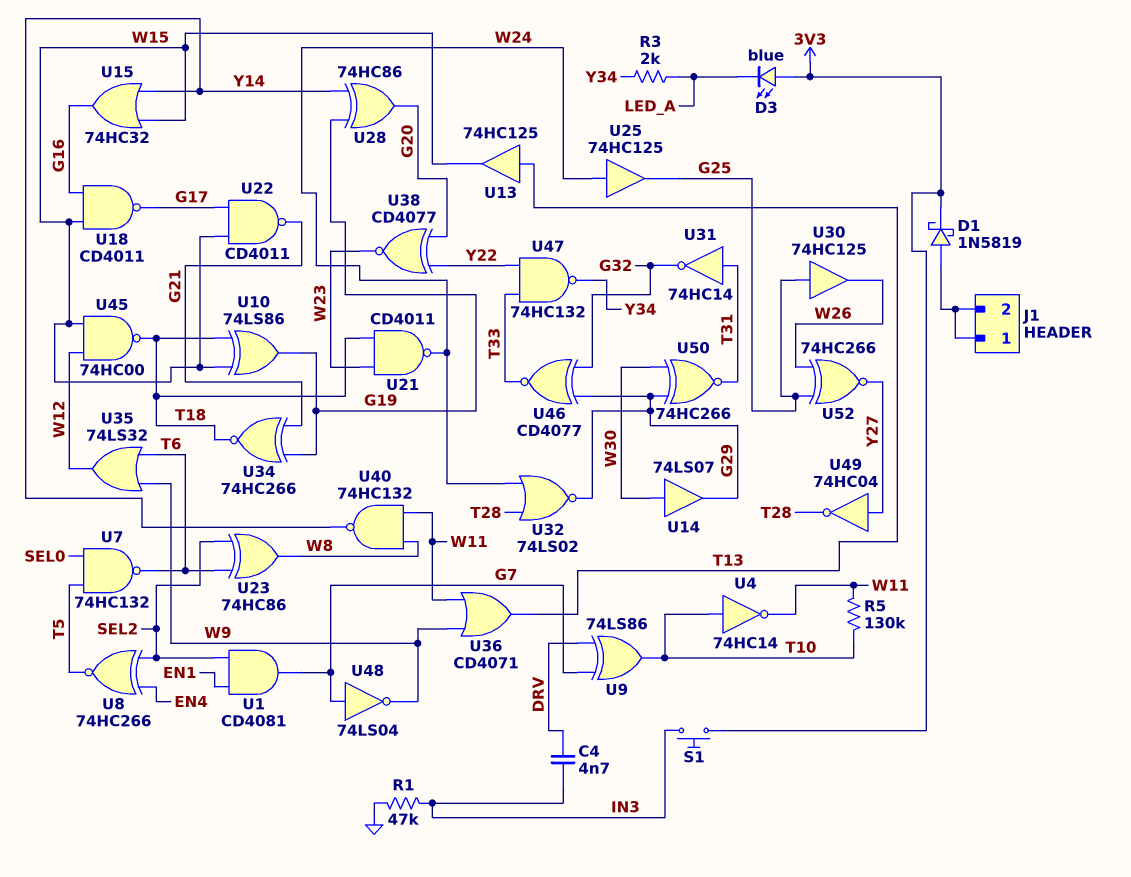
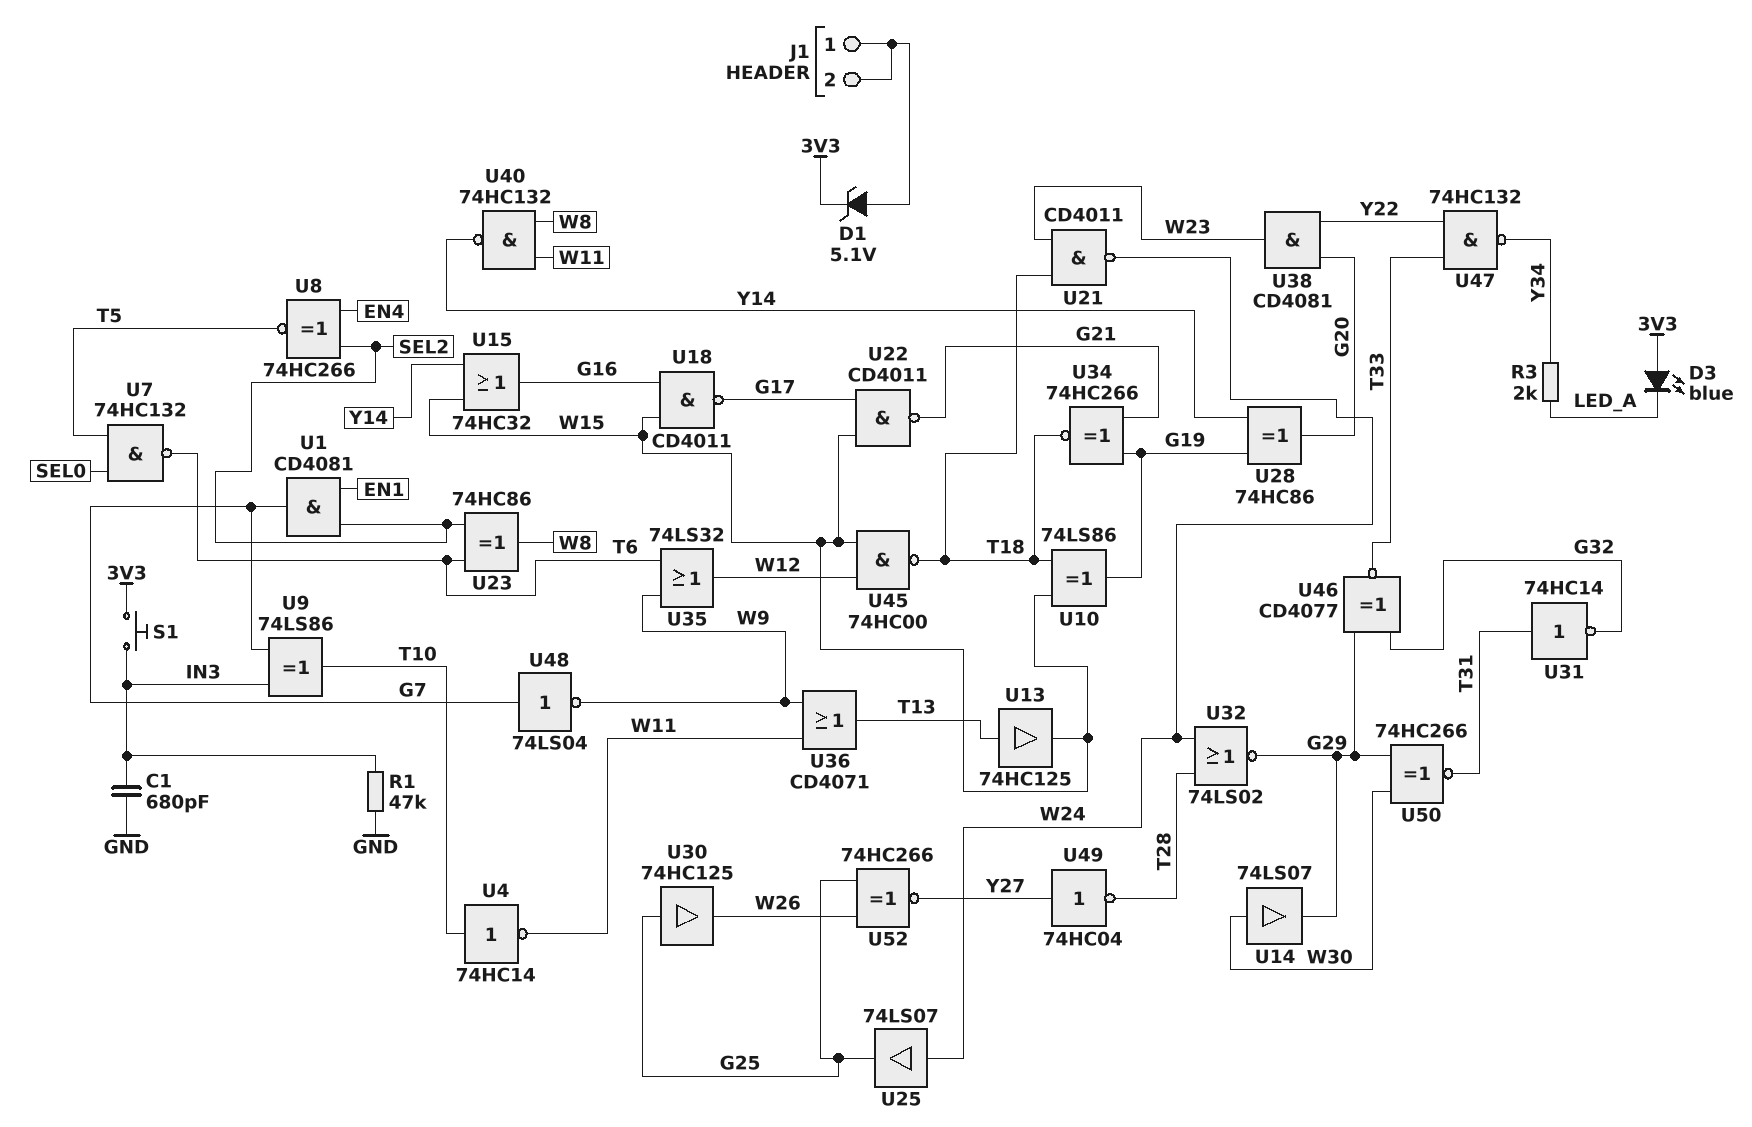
C1: none -> 680pF (GND, IN3)
C4: 4.7nF (DRV, IN3) -> none
D1: schottky 1N5819 (A J1/1, K 3V3) -> zener 5.1V (A J1/1, K 3V3)
R5: 130k (T10, W11) -> none
U9: XOR 74LS86 (in DRV, in G7, out T10) -> XOR 74LS86 (in G7, in IN3, out T10)
U25: buffer 74HC125 (in W24, out G25) -> buffer 74LS07 (in W24, out G25)
U38: XNOR CD4077 (in G20, in Y22, out W23) -> AND CD4081 (in G20, in Y22, out W23)

